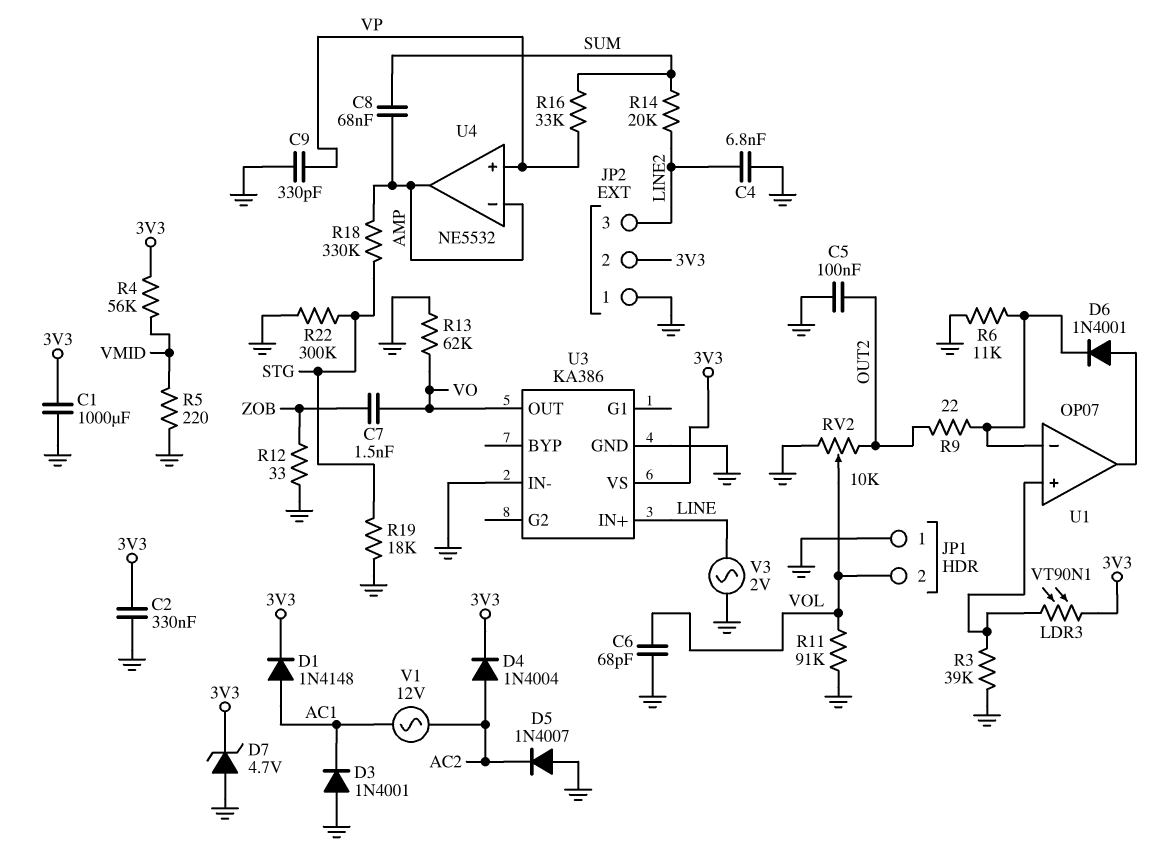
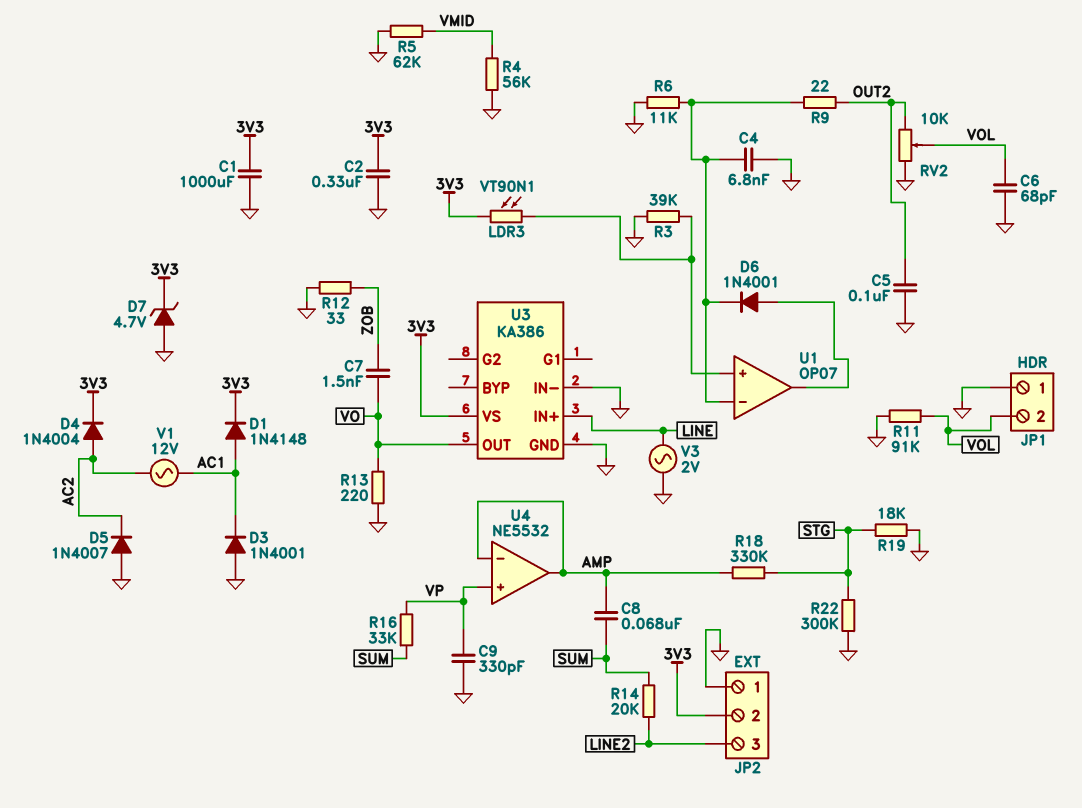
C4: 6.8nF (GND, LINE2) -> 6.8nF (GND, U1/in-)
R4: 56k (3V3, VMID) -> 56k (GND, VMID)
R5: 220 (GND, VMID) -> 62k (GND, VMID)
R13: 62k (GND, VO) -> 220 (GND, VO)

